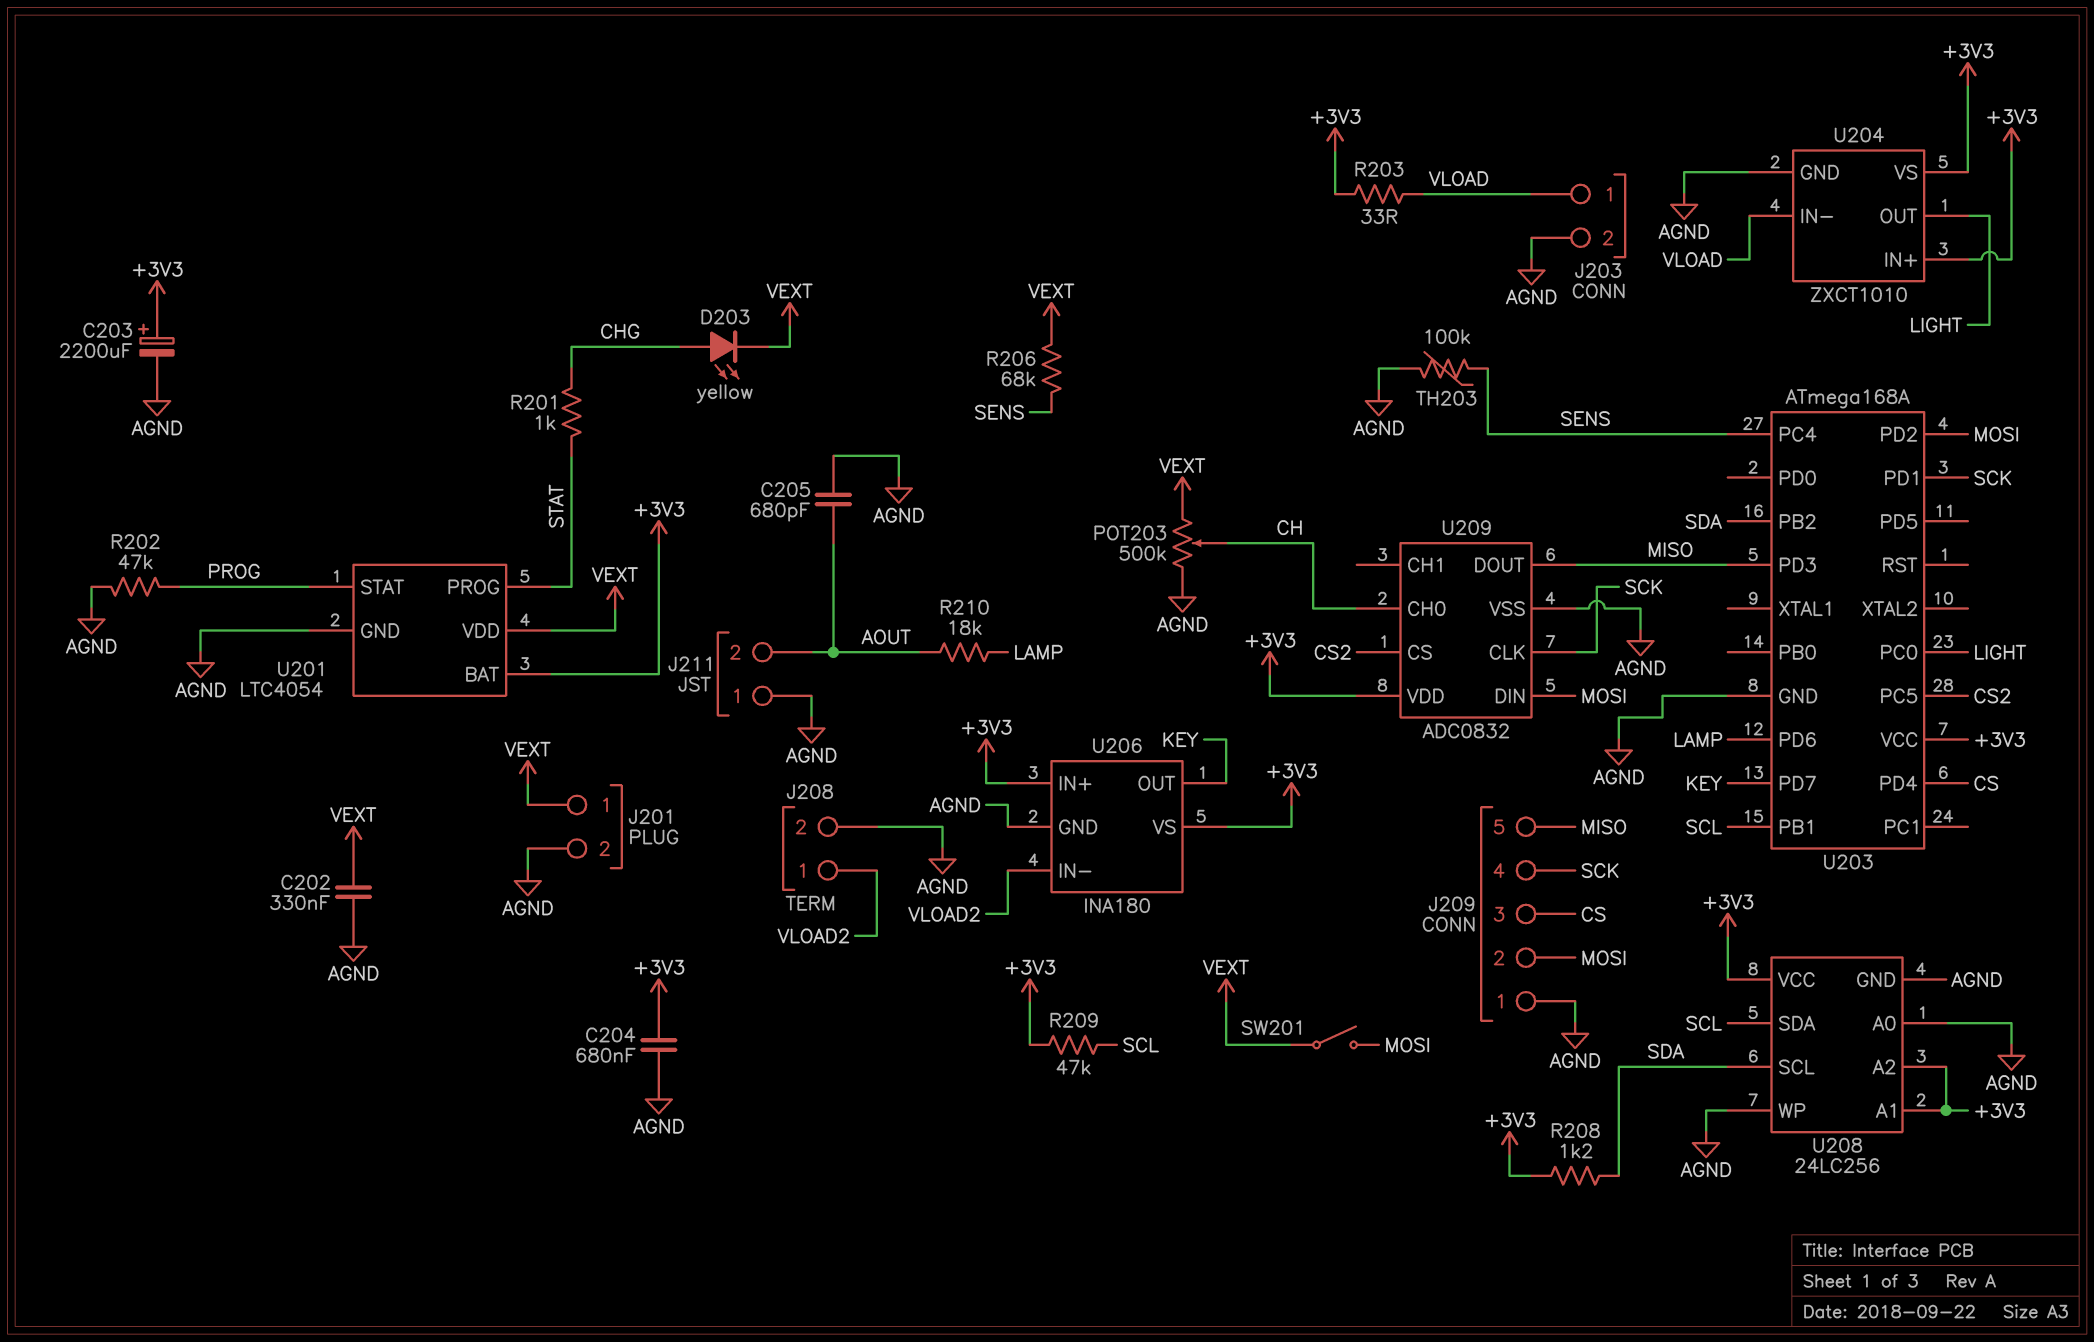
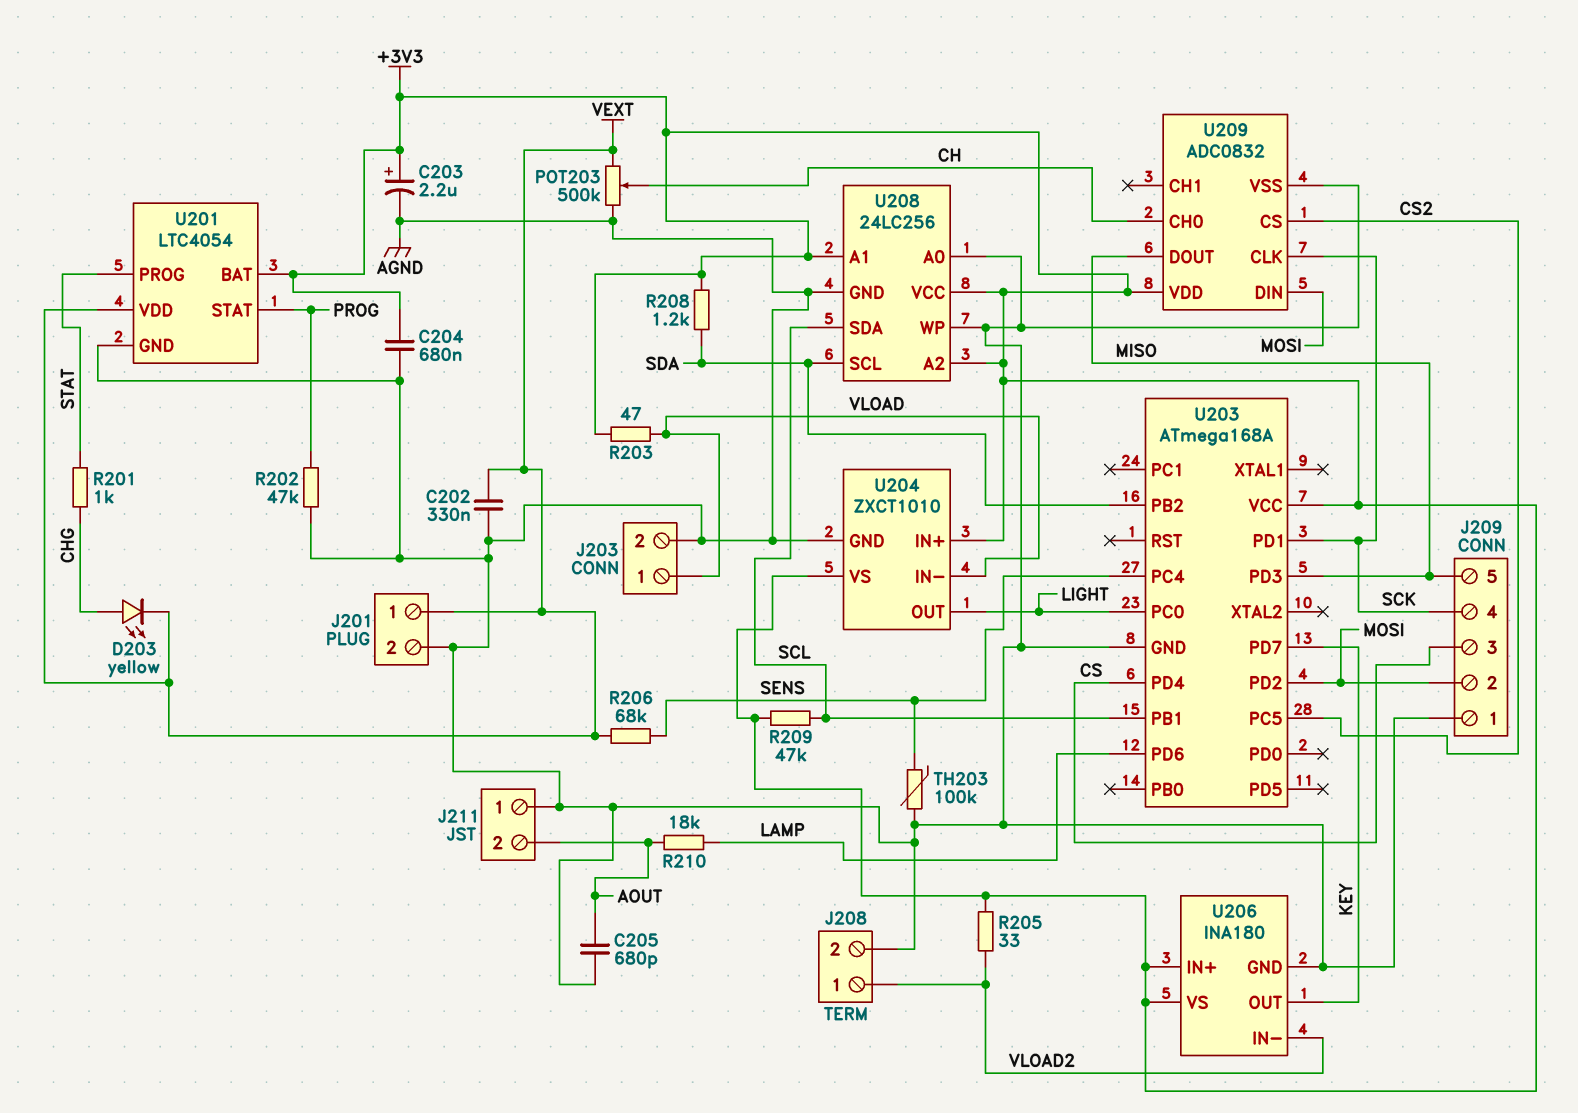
C203: 2200uF (plus +3V3, minus AGND) -> 2.2uF (plus +3V3, minus AGND)
R203: 33 (+3V3, VLOAD) -> 47 (+3V3, VLOAD)
R205: none -> 33 (+3V3, VLOAD2)
SW201: switch (MOSI, VEXT) -> none

